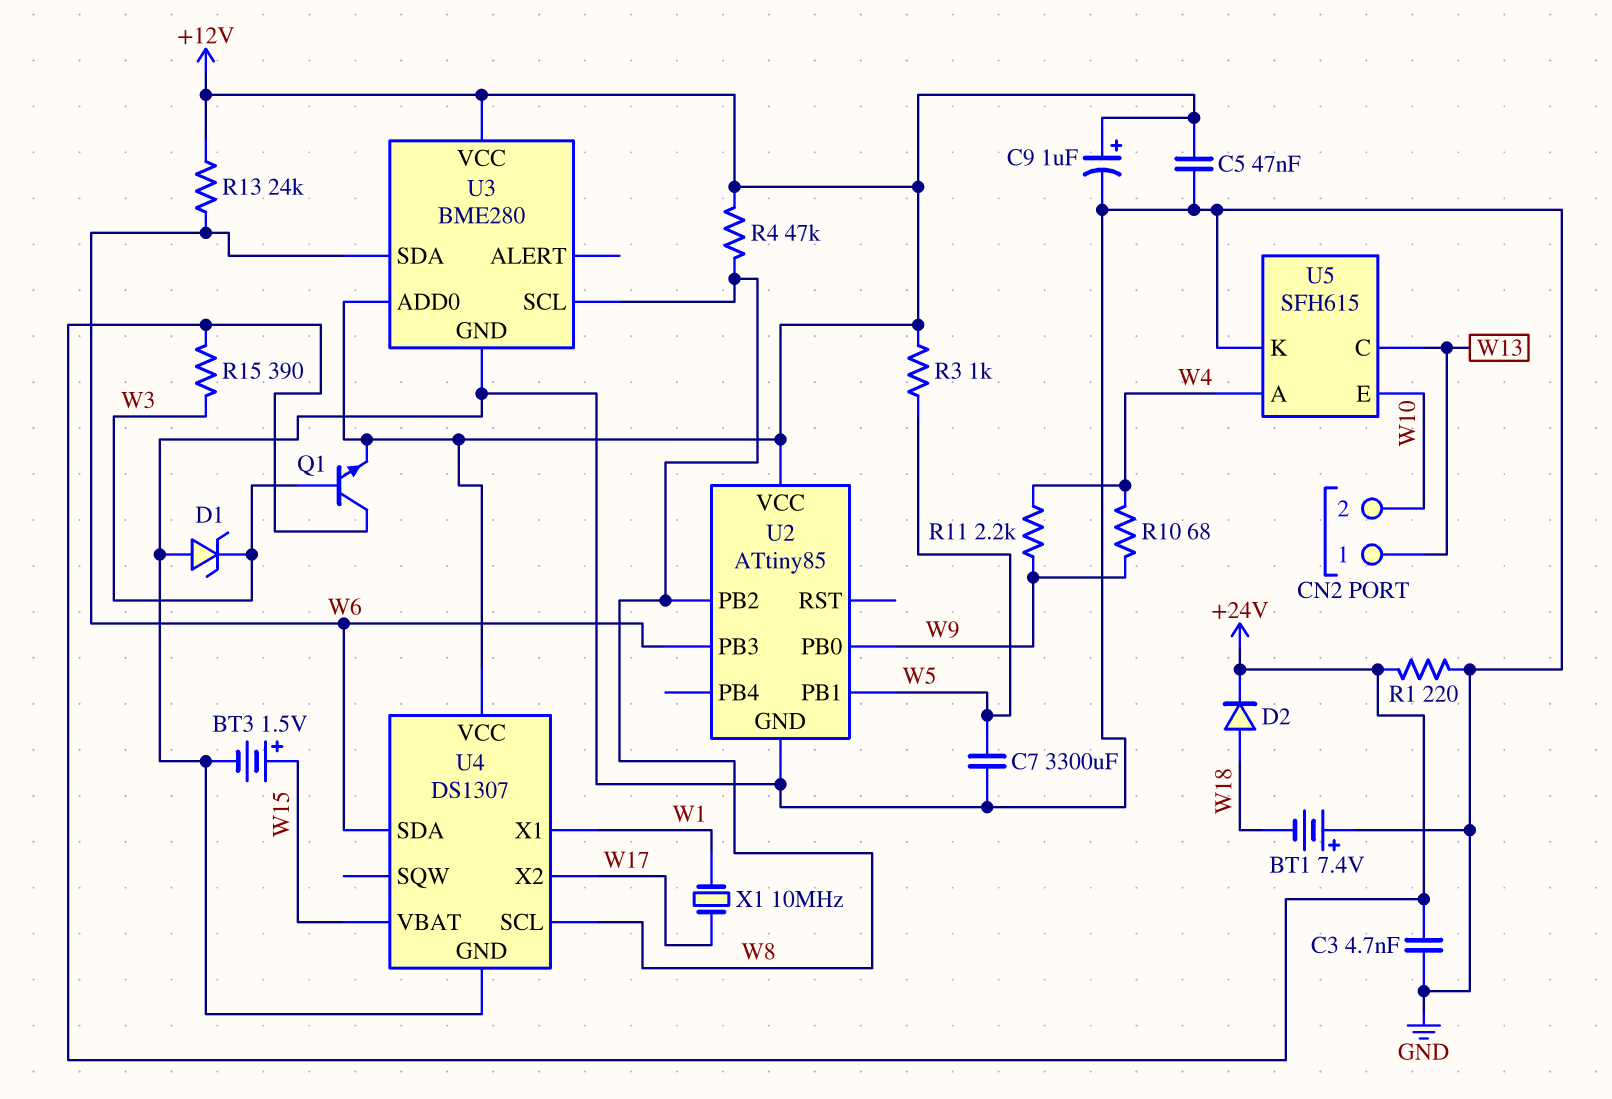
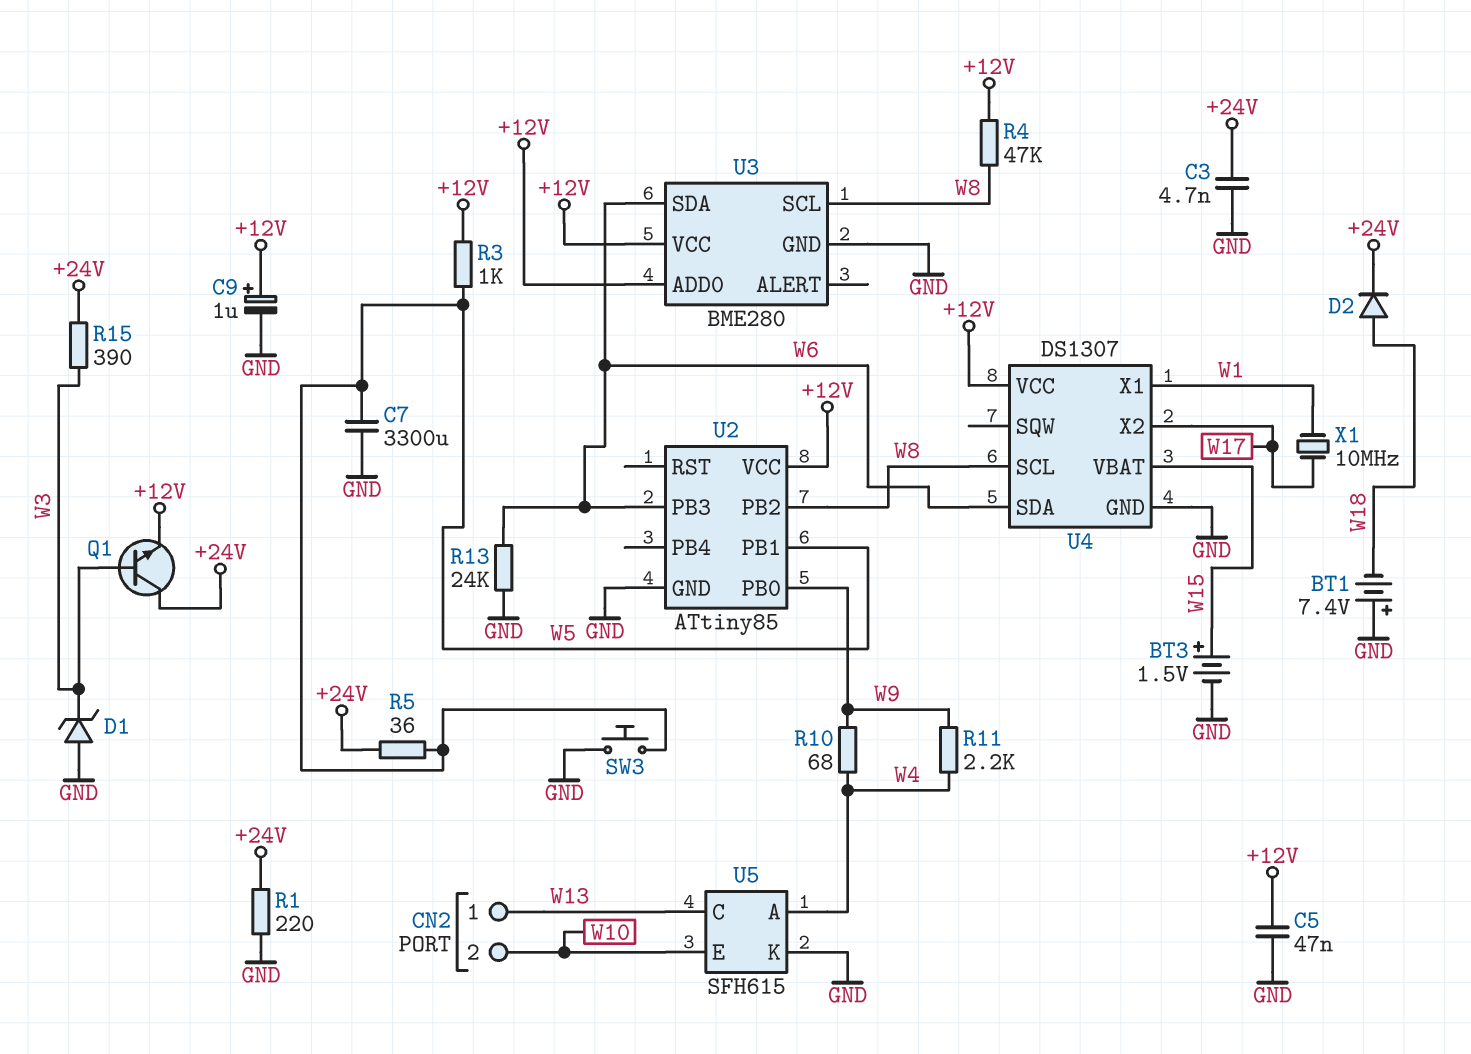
R5: none -> 36 (+24V, W5)
R13: 24k (+12V, W6) -> 24k (GND, W6)
SW3: none -> button (GND, W5)

